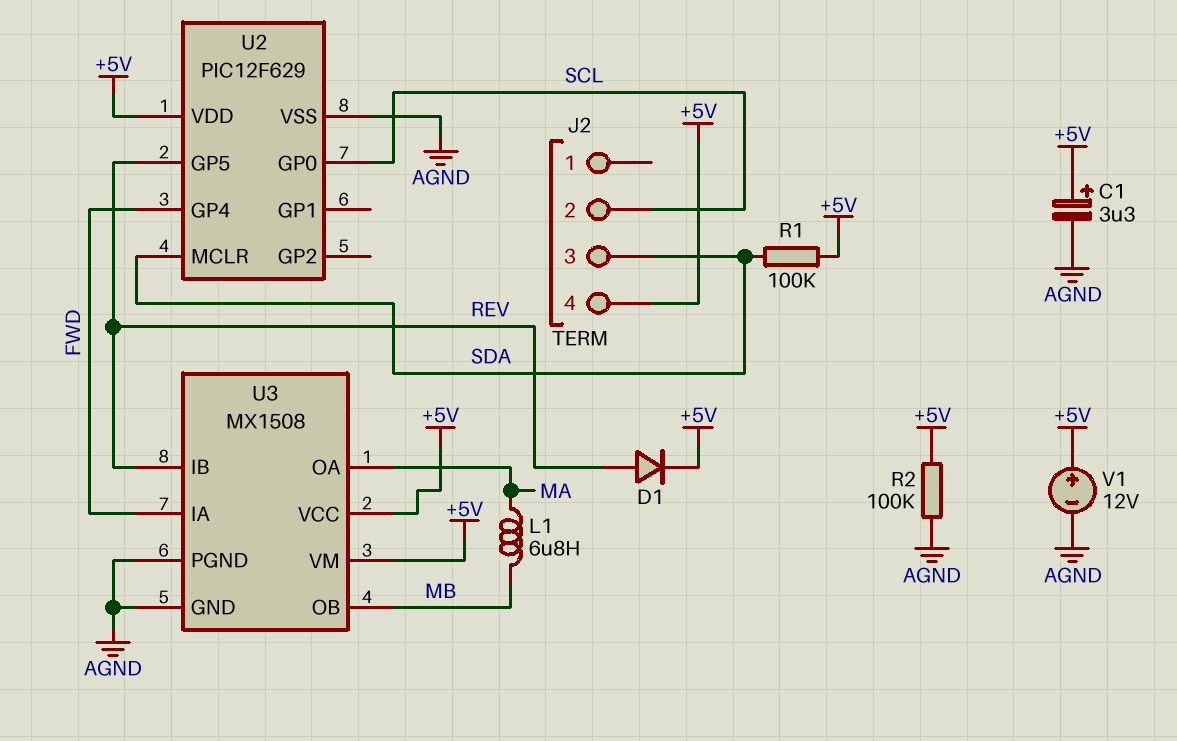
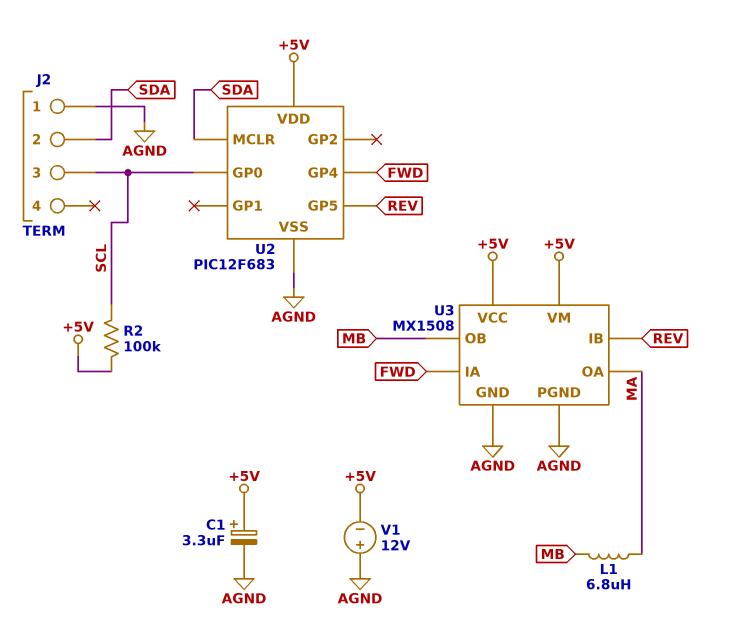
D1: diode (A REV, K +5V) -> none
J2 pin 1: none -> AGND
J2 pin 2: SCL -> SDA
J2 pin 3: SDA -> SCL
J2 pin 4: +5V -> none
R1: 100k (+5V, SDA) -> none
R2: 100k (+5V, AGND) -> 100k (+5V, SCL)
U2: PIC12F629 -> PIC12F683
V1: 12V (plus +5V, minus AGND) -> 12V (plus AGND, minus +5V)

